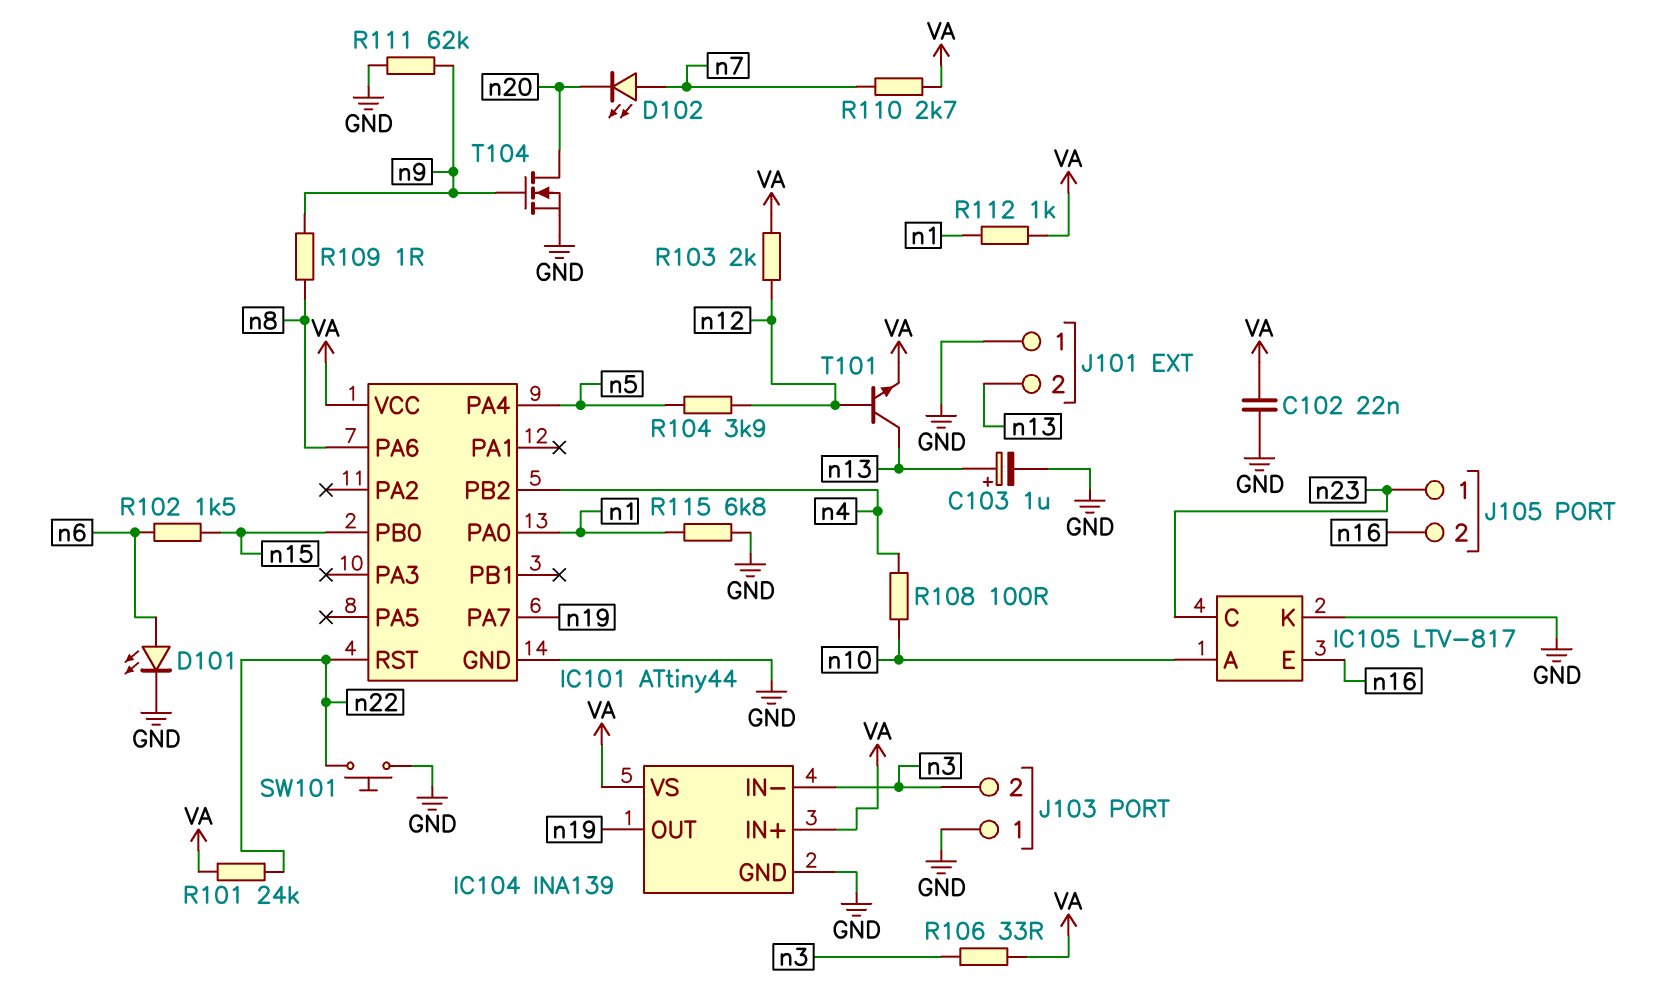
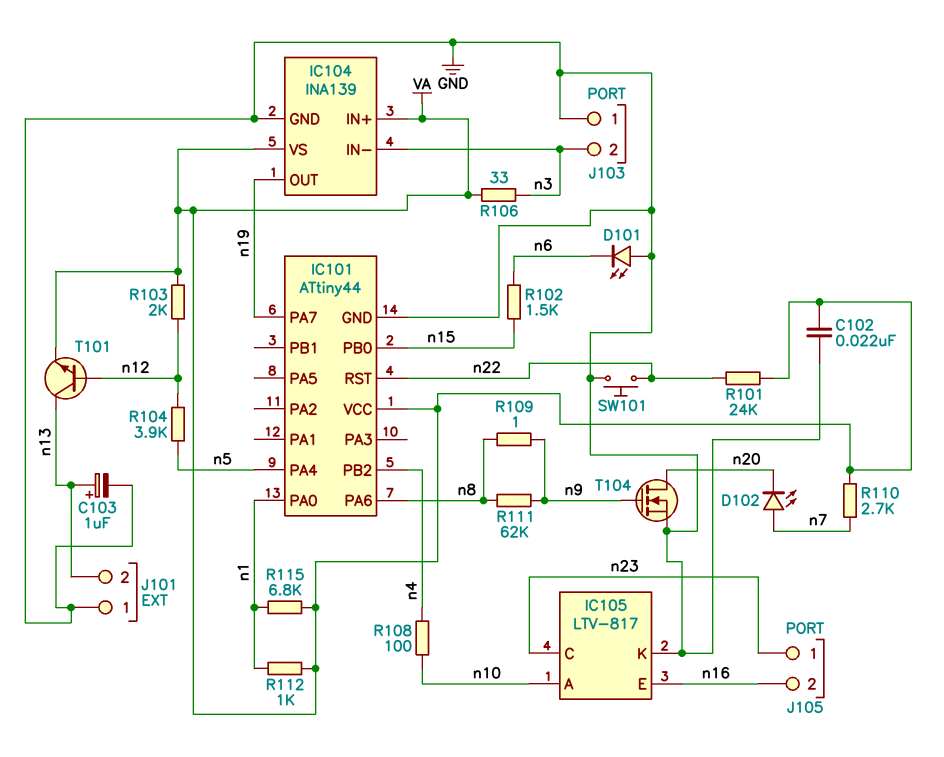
D101: LED (A n6, K GND) -> LED (A GND, K n6)
R111: 62k (GND, n9) -> 62k (n8, n9)
R115: 6.8k (GND, n1) -> 6.8k (VA, n1)

